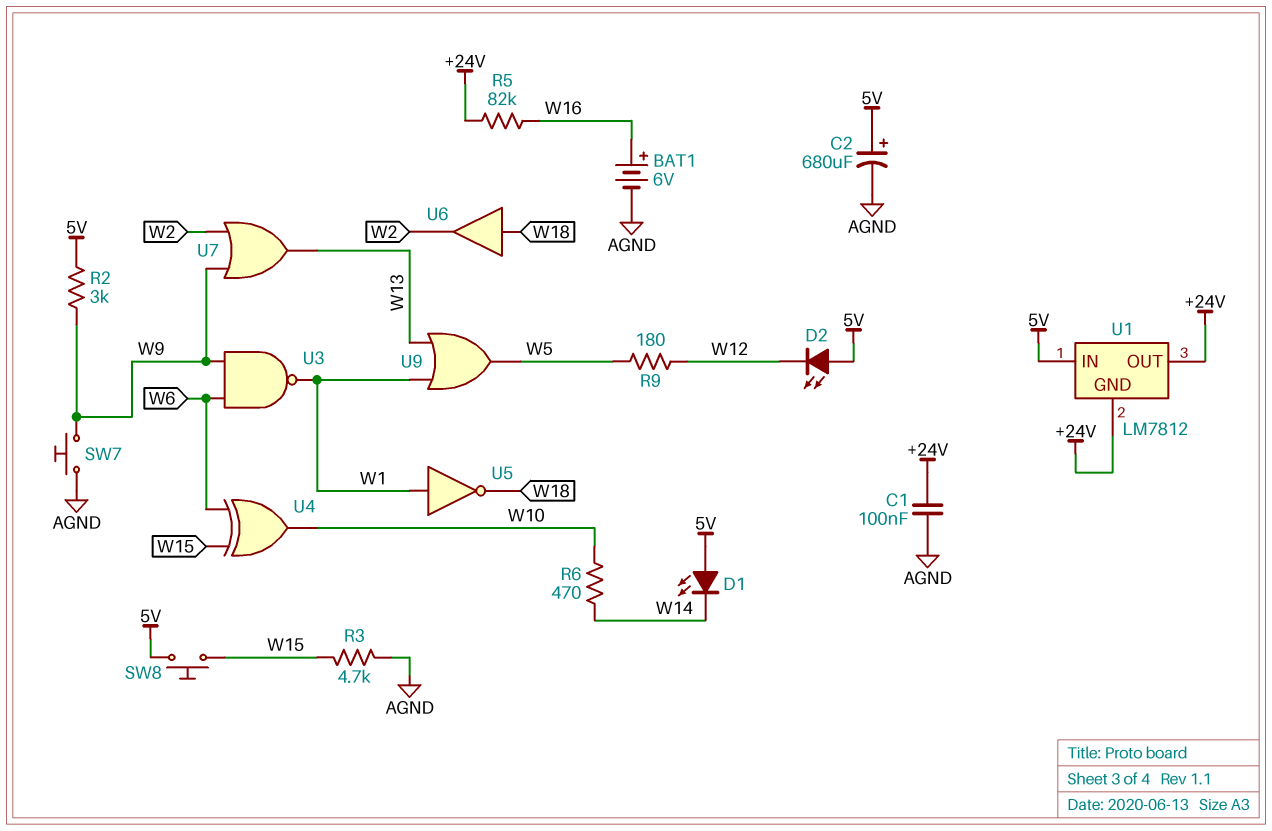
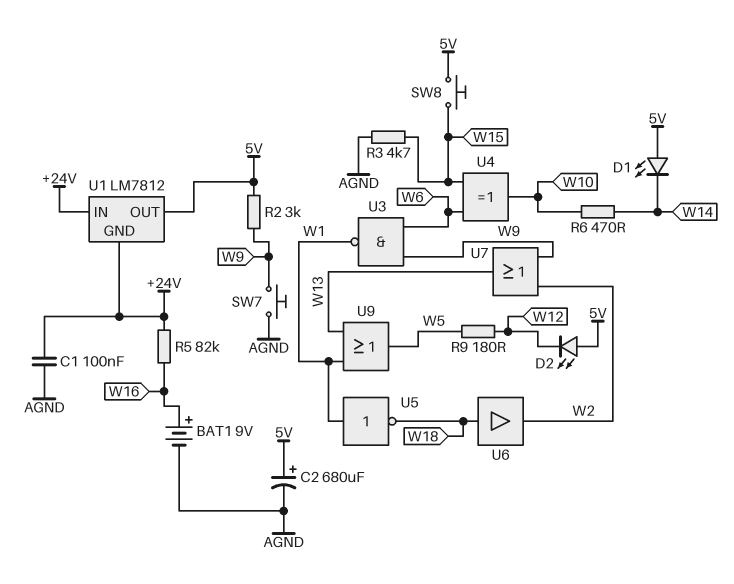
BAT1: 6V (plus W16, minus AGND) -> 9V (plus W16, minus AGND)
U1 pin IN: 5V -> +24V
U1 pin OUT: +24V -> 5V

